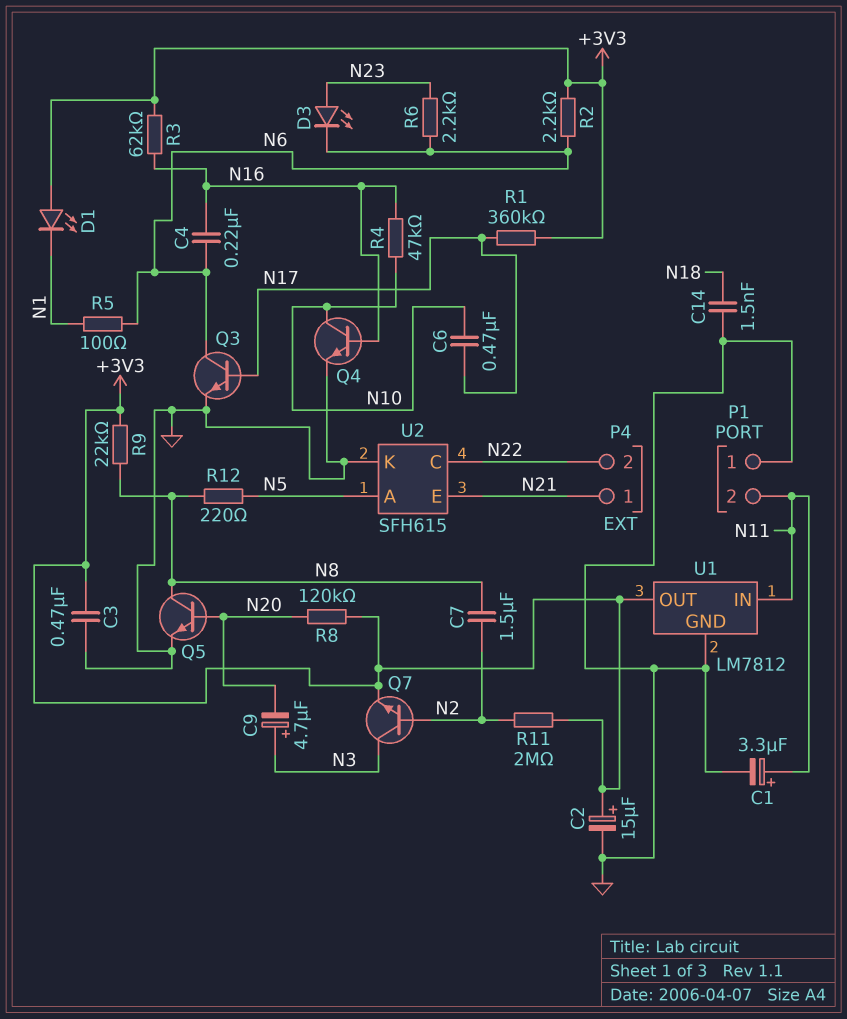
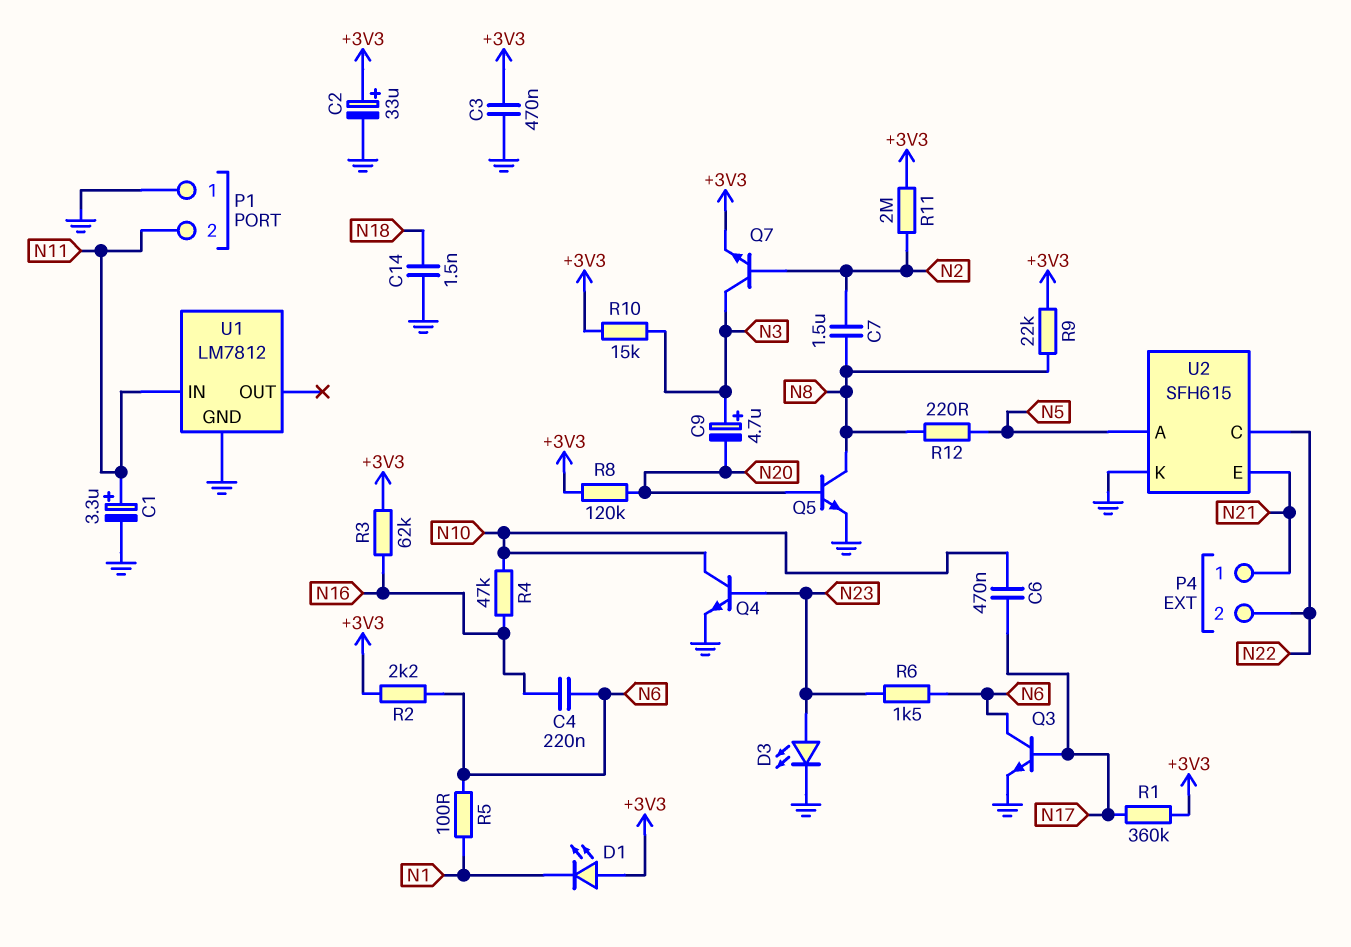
C2: 15uF (plus +3V3, minus GND) -> 33uF (plus +3V3, minus GND)
D3: LED (A N23, K N6) -> LED (A N23, K GND)
Q4: NPN (B N16, C N10, E GND) -> NPN (B N23, C N10, E GND)
R6: 2.2k (N6, N23) -> 1.5k (N6, N23)
R10: none -> 15k (+3V3, N3)
U1 pin OUT: +3V3 -> none

